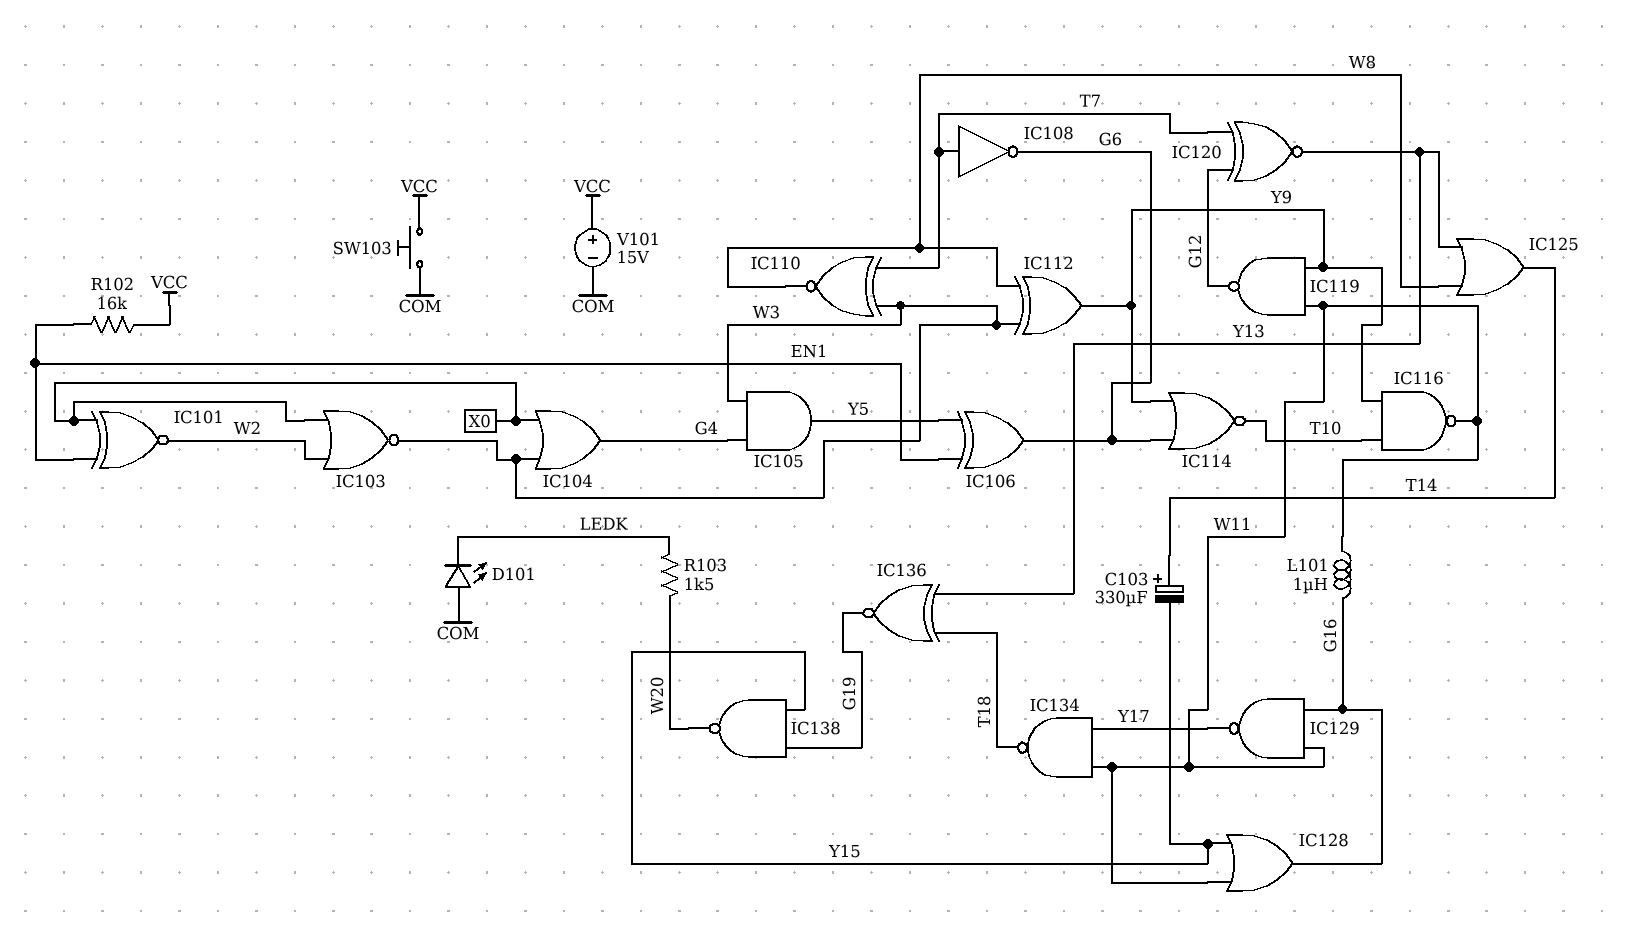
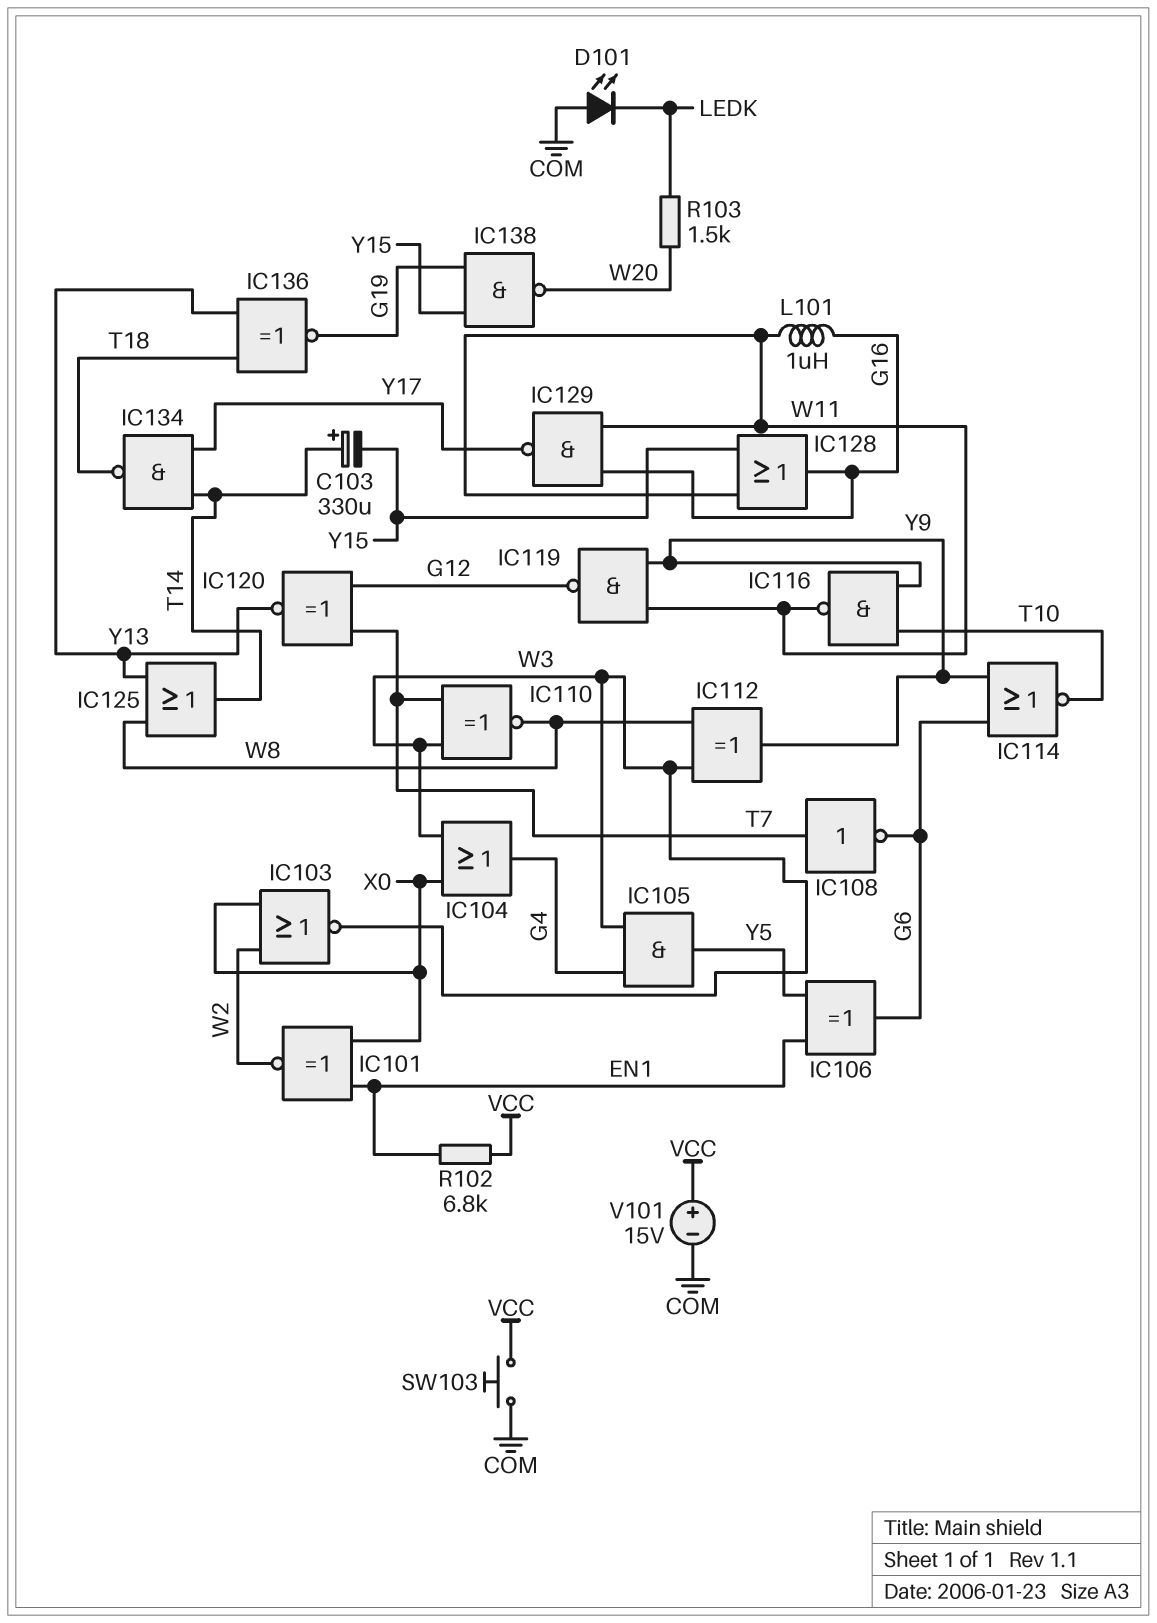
IC134: NAND (in W11, in Y17, out T18) -> NAND (in T14, in Y17, out T18)
R102: 16k (EN1, VCC) -> 6.8k (EN1, VCC)

